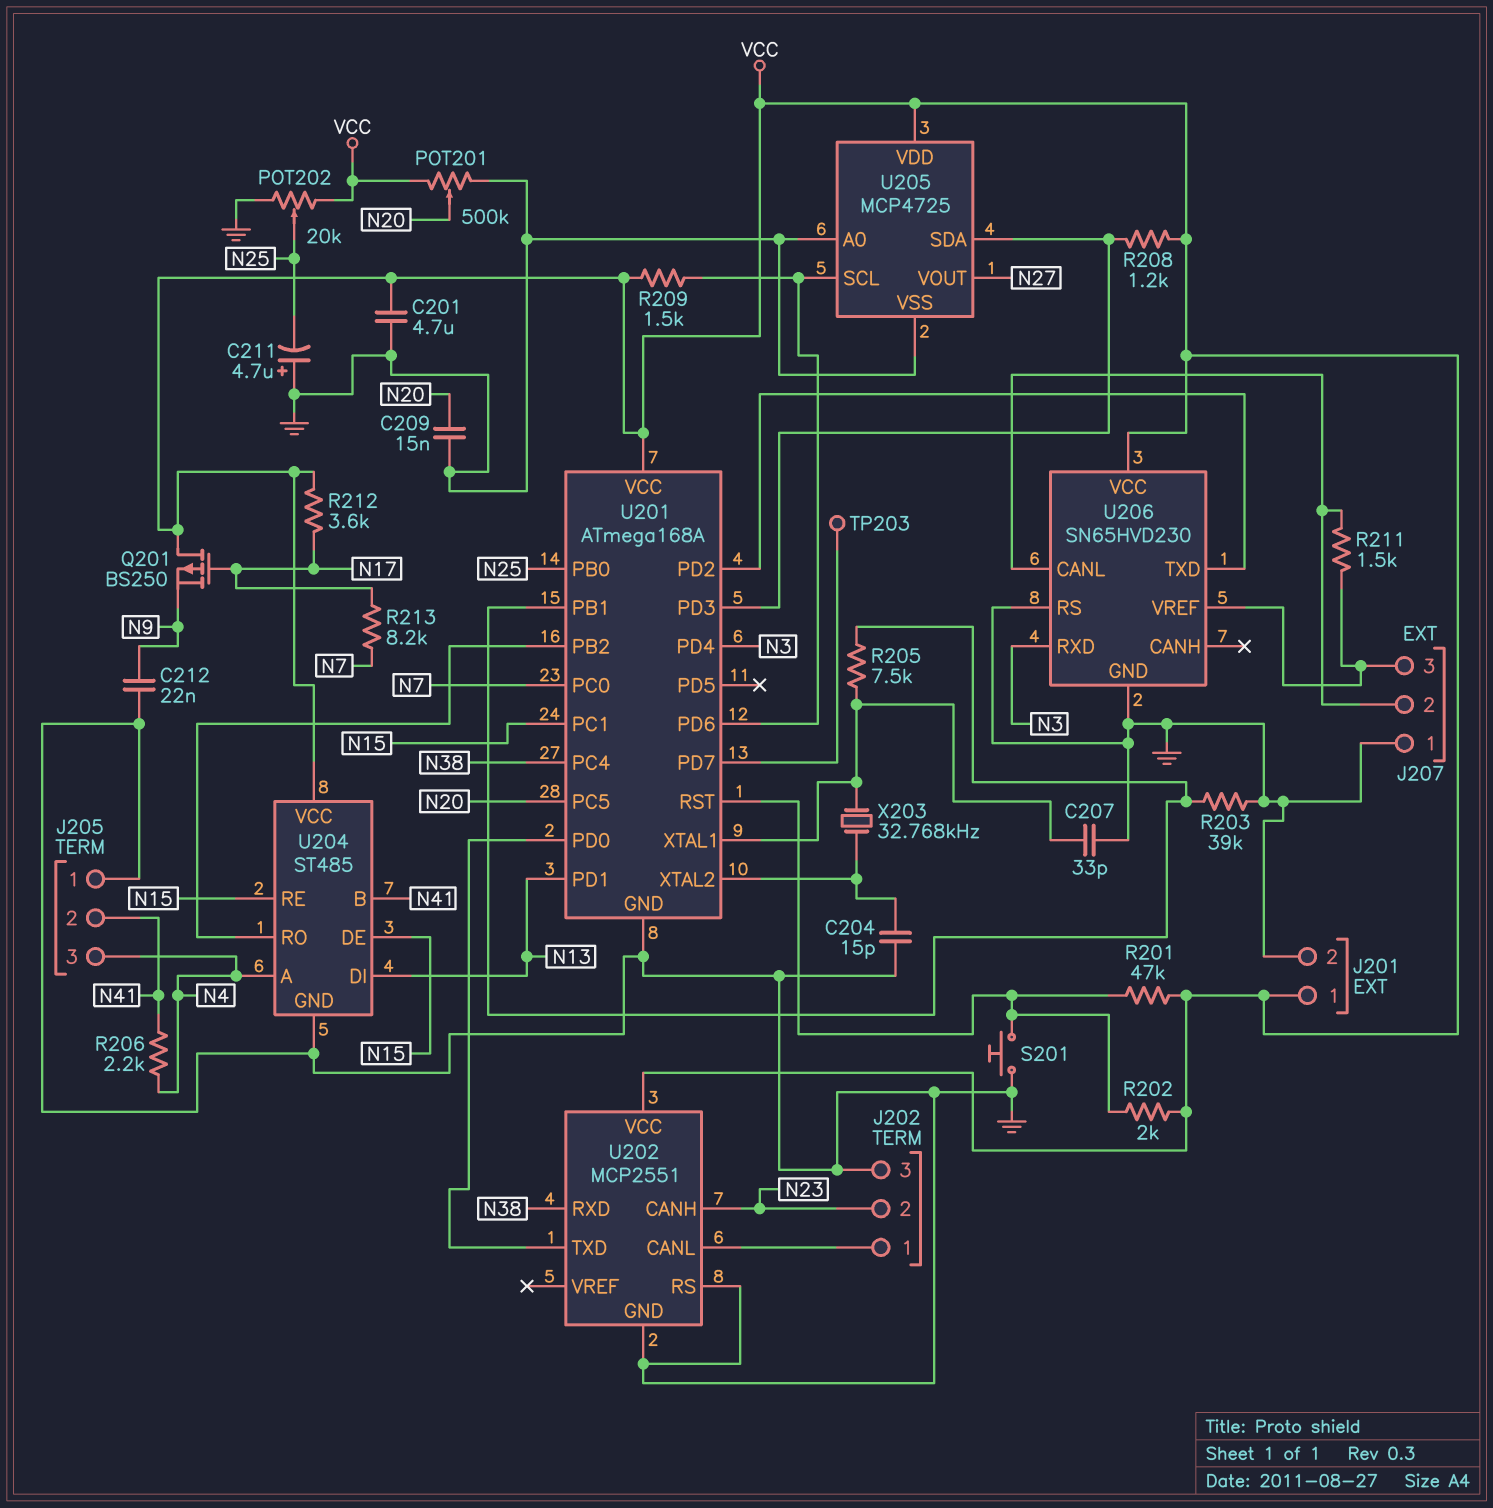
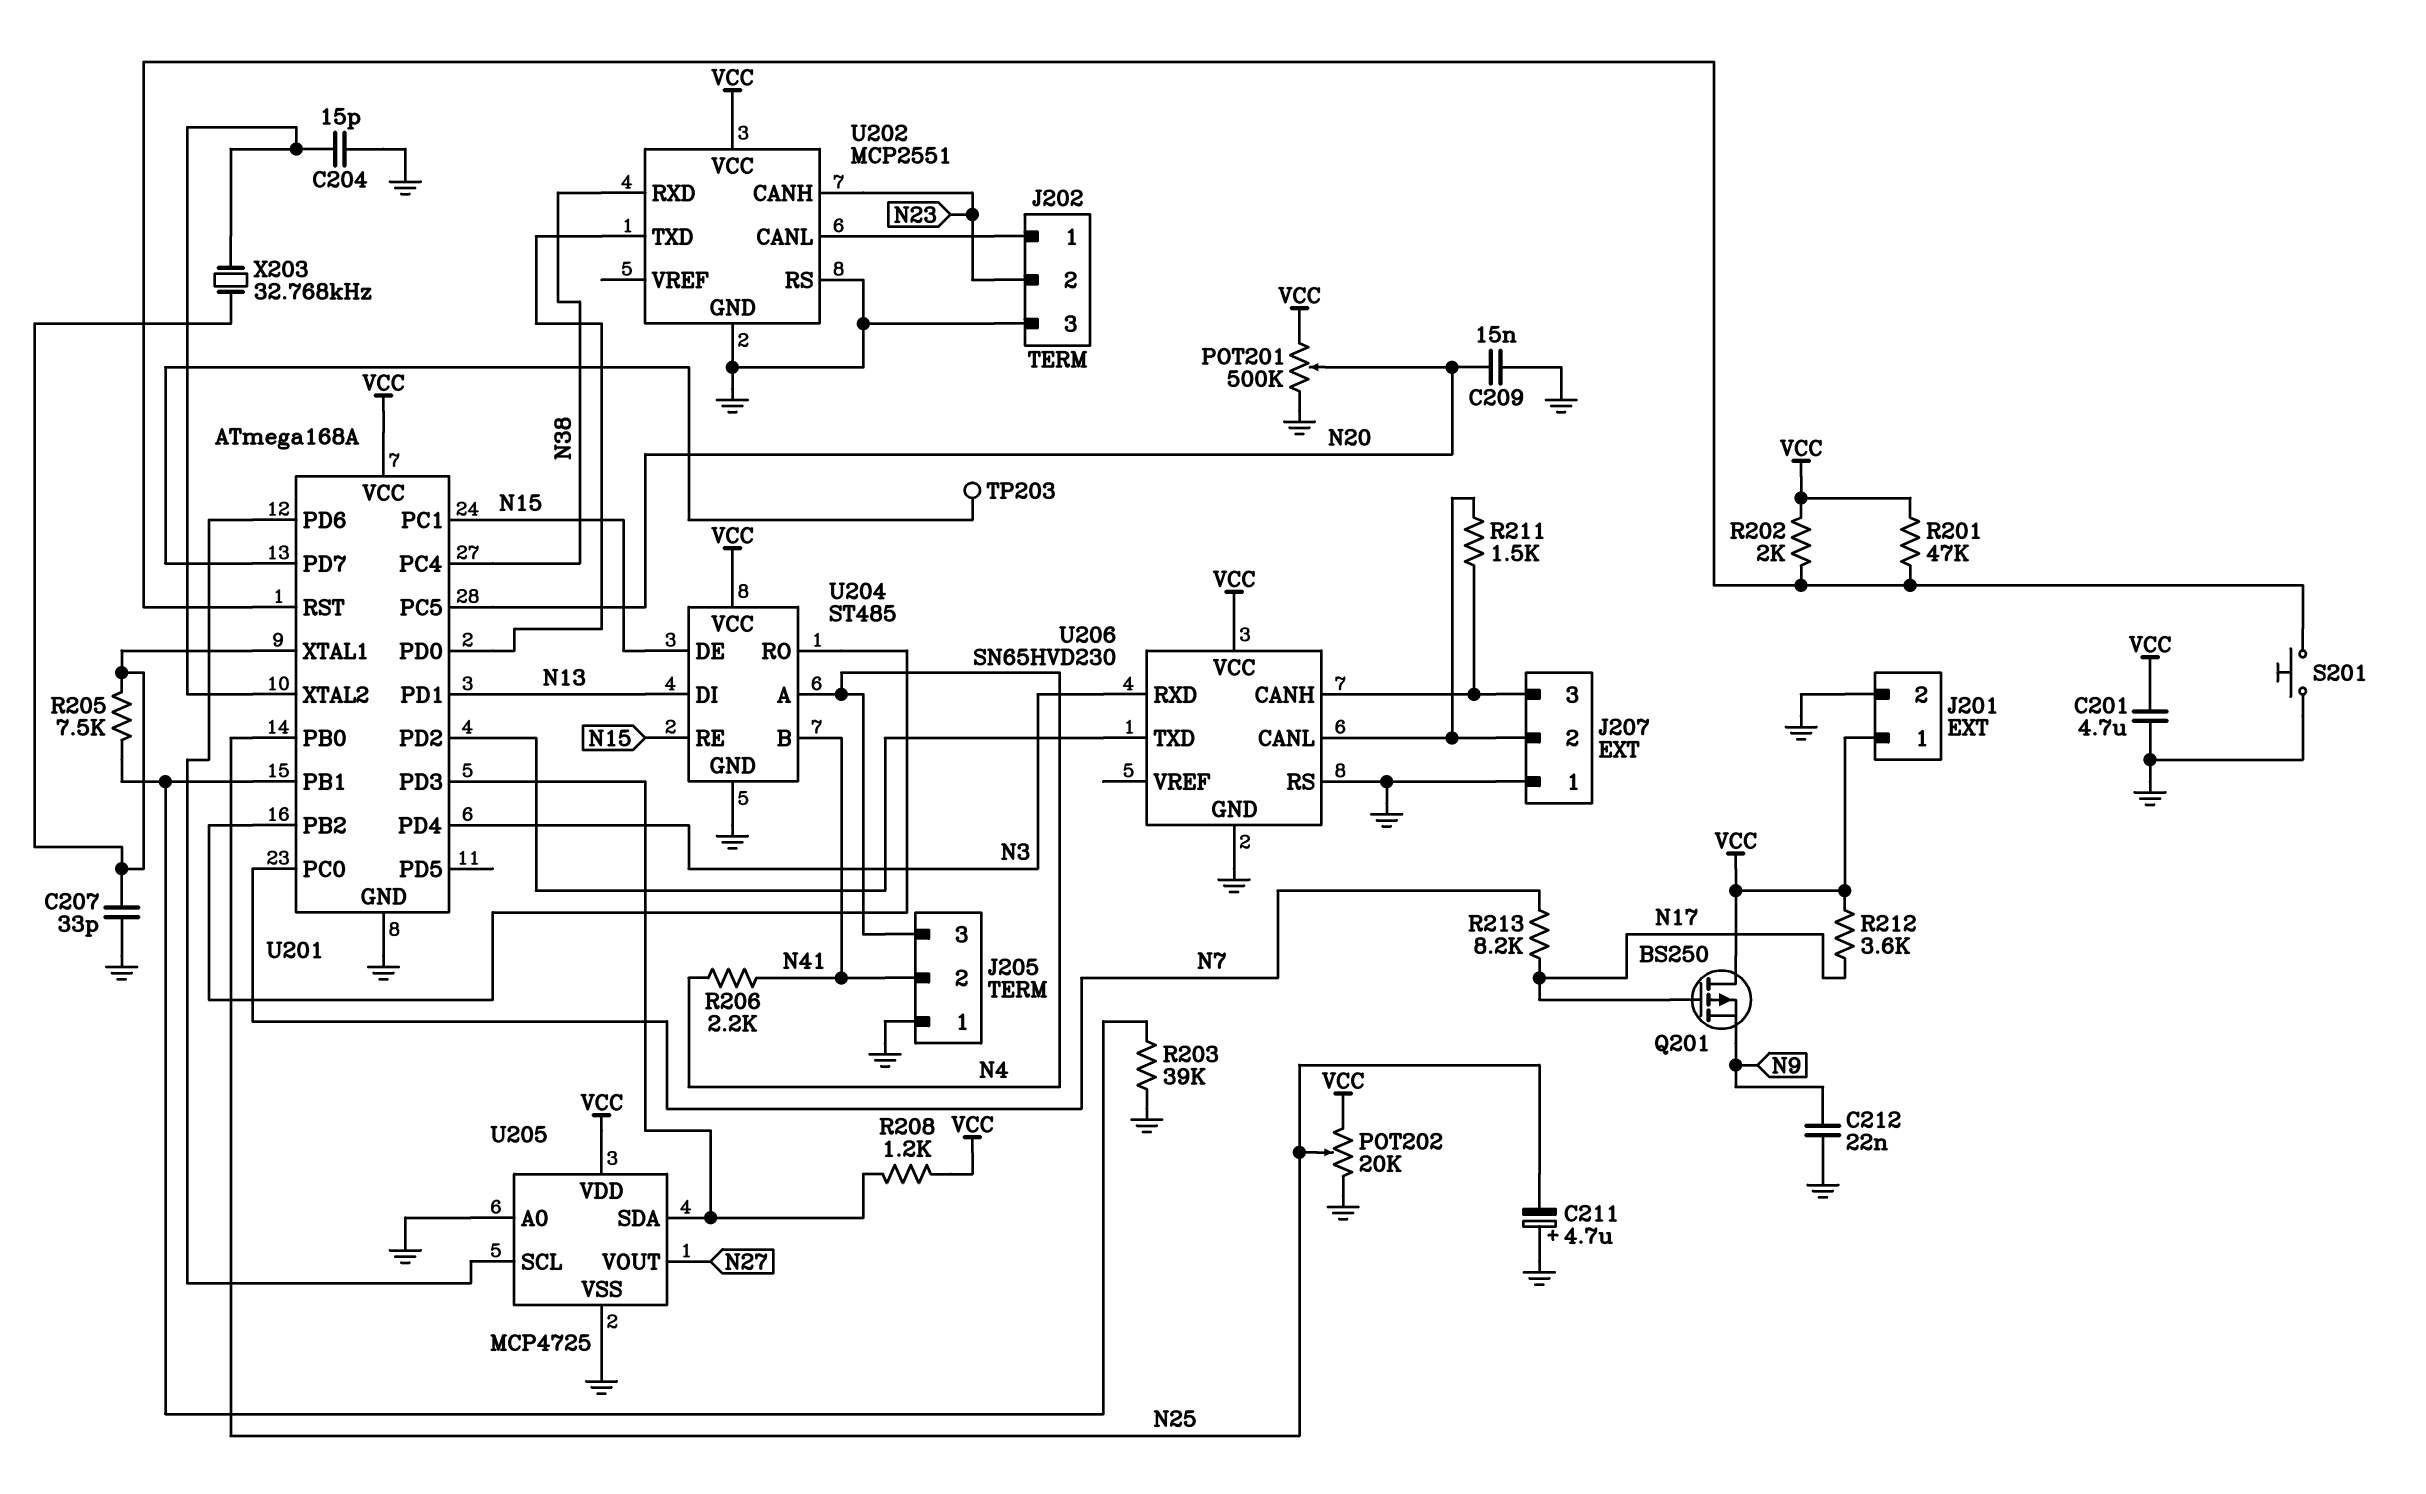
R209: 1.5k (U201/PD6, VCC) -> none
U206 pin CANH: none -> J207/3
U206 pin VREF: J207/3 -> none

